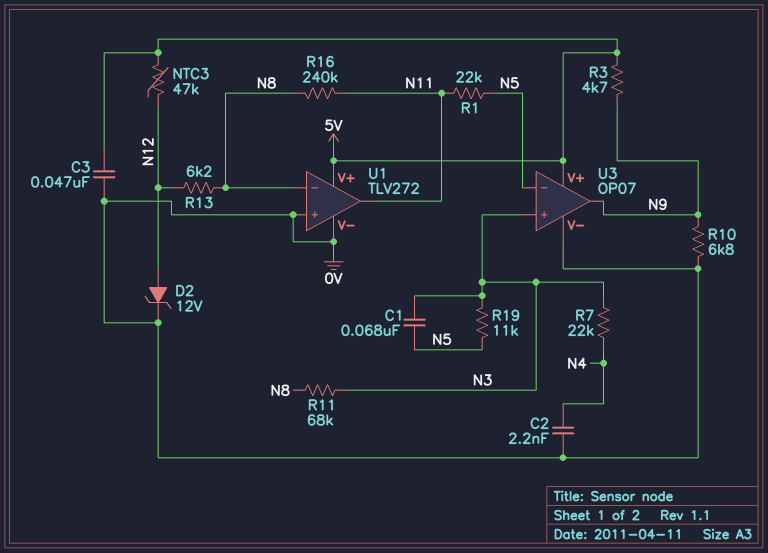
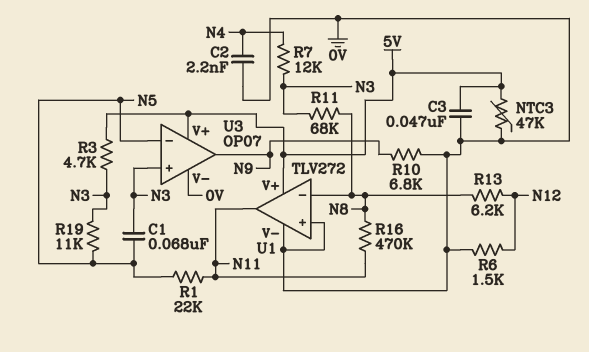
D2: zener 12V (A N12, K 0V) -> none
NTC3: 47k (5V, N12) -> 47k (0V, 5V)
R3: 4.7k (5V, N9) -> 4.7k (5V, N3)
R6: none -> 1.5k (0V, N12)
R7: 22k (N3, N4) -> 12k (N3, N4)
R16: 240k (N8, N11) -> 470k (N8, N11)

